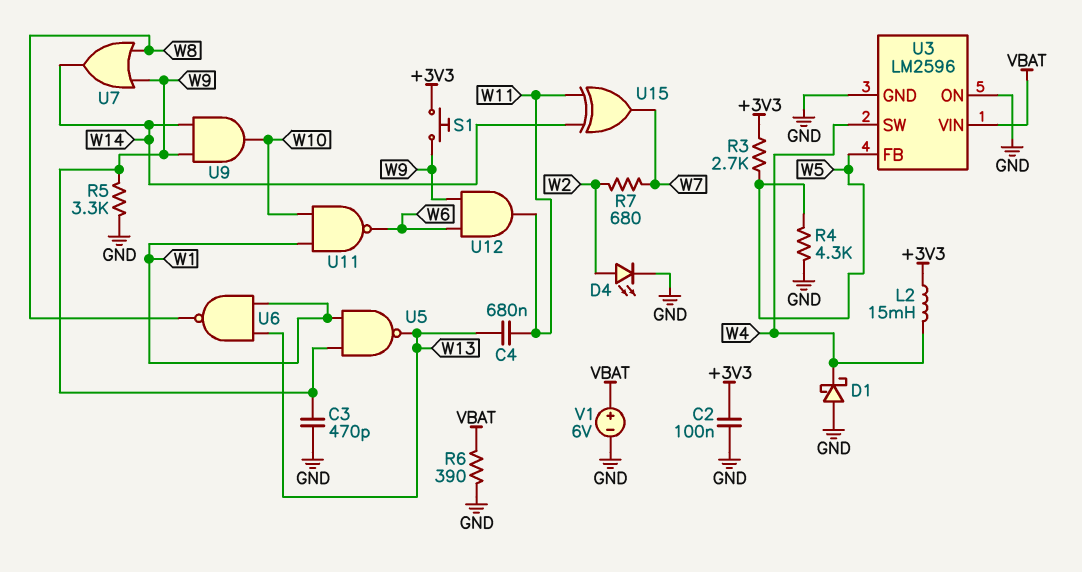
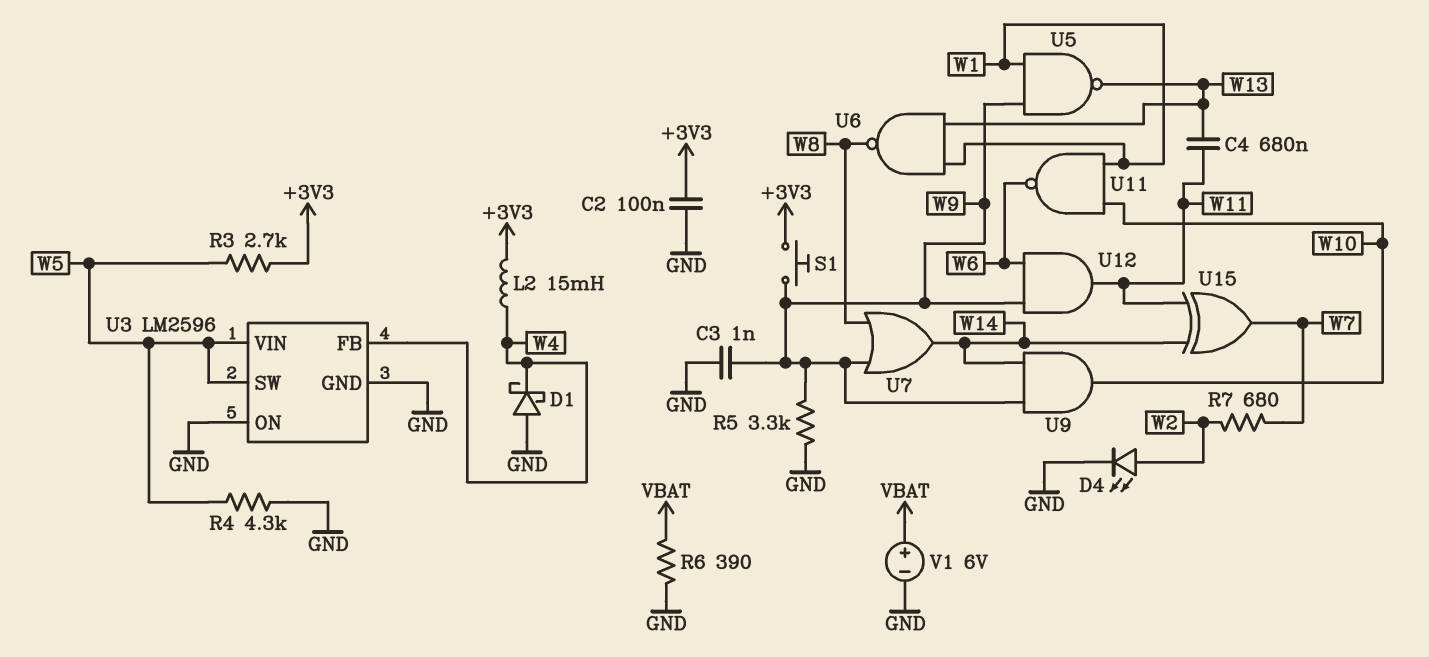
C3: 470pF (GND, W9) -> 1nF (GND, W9)
U3 pin FB: W5 -> W4
U3 pin SW: W4 -> W5
U3 pin VIN: VBAT -> W5

